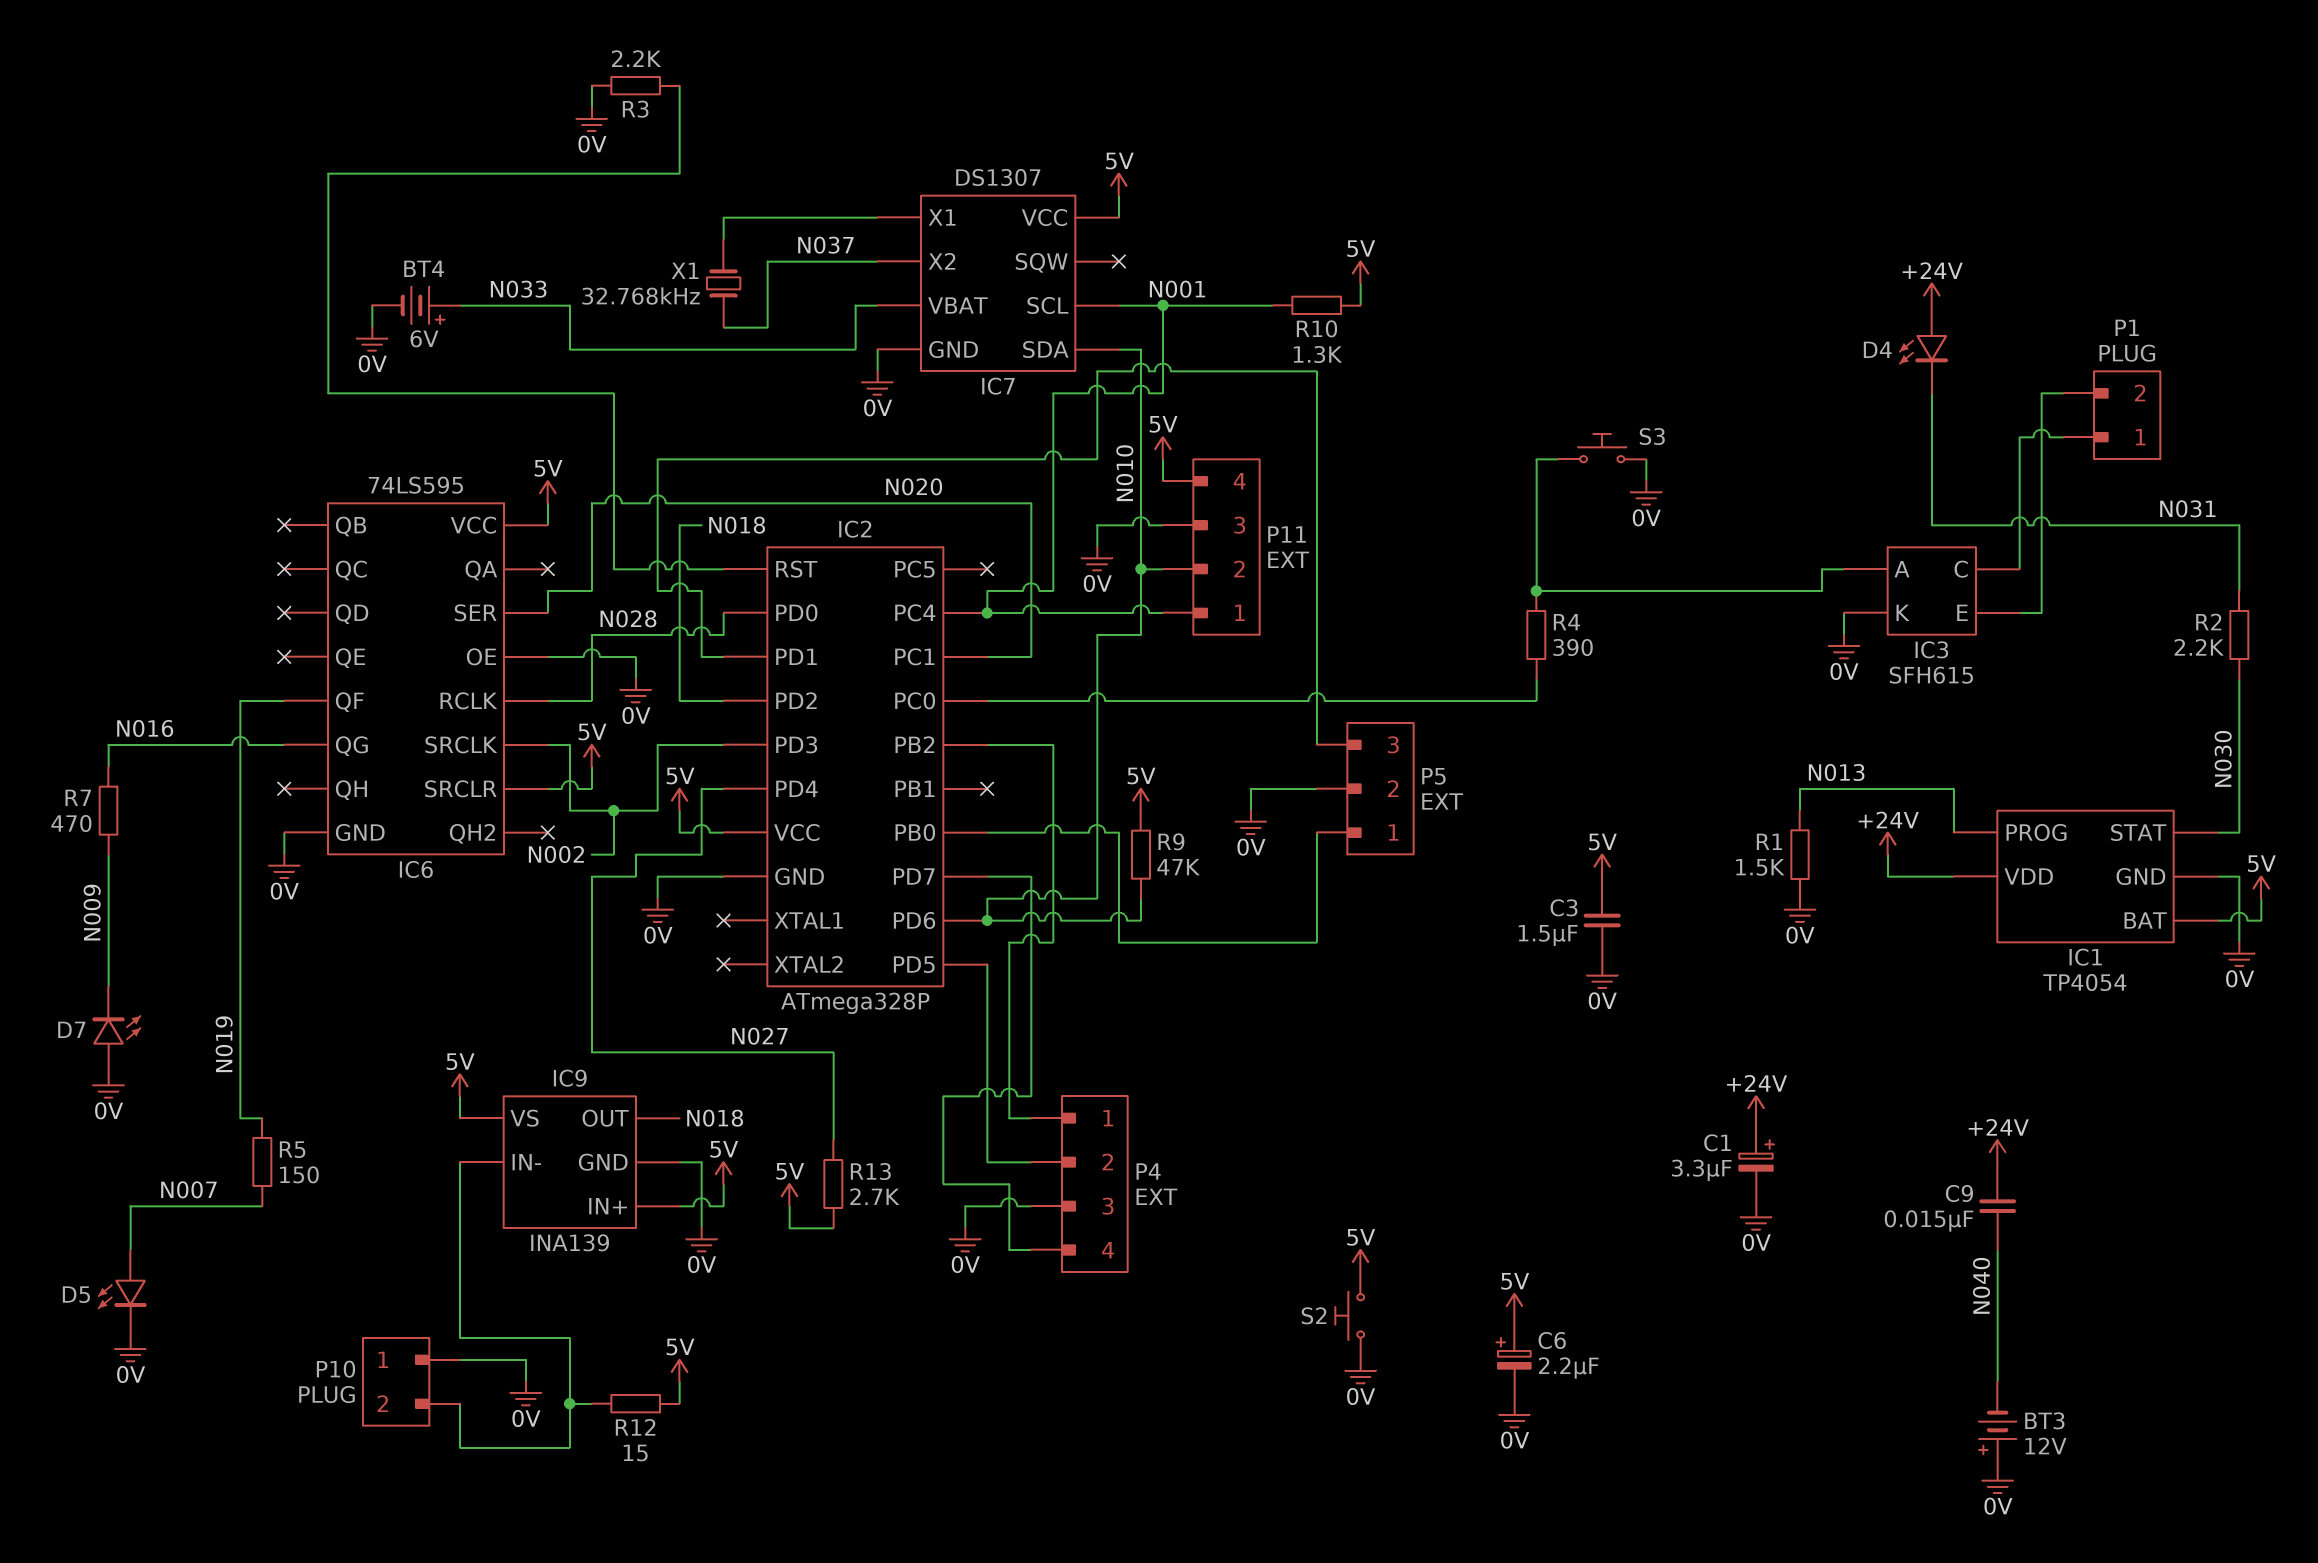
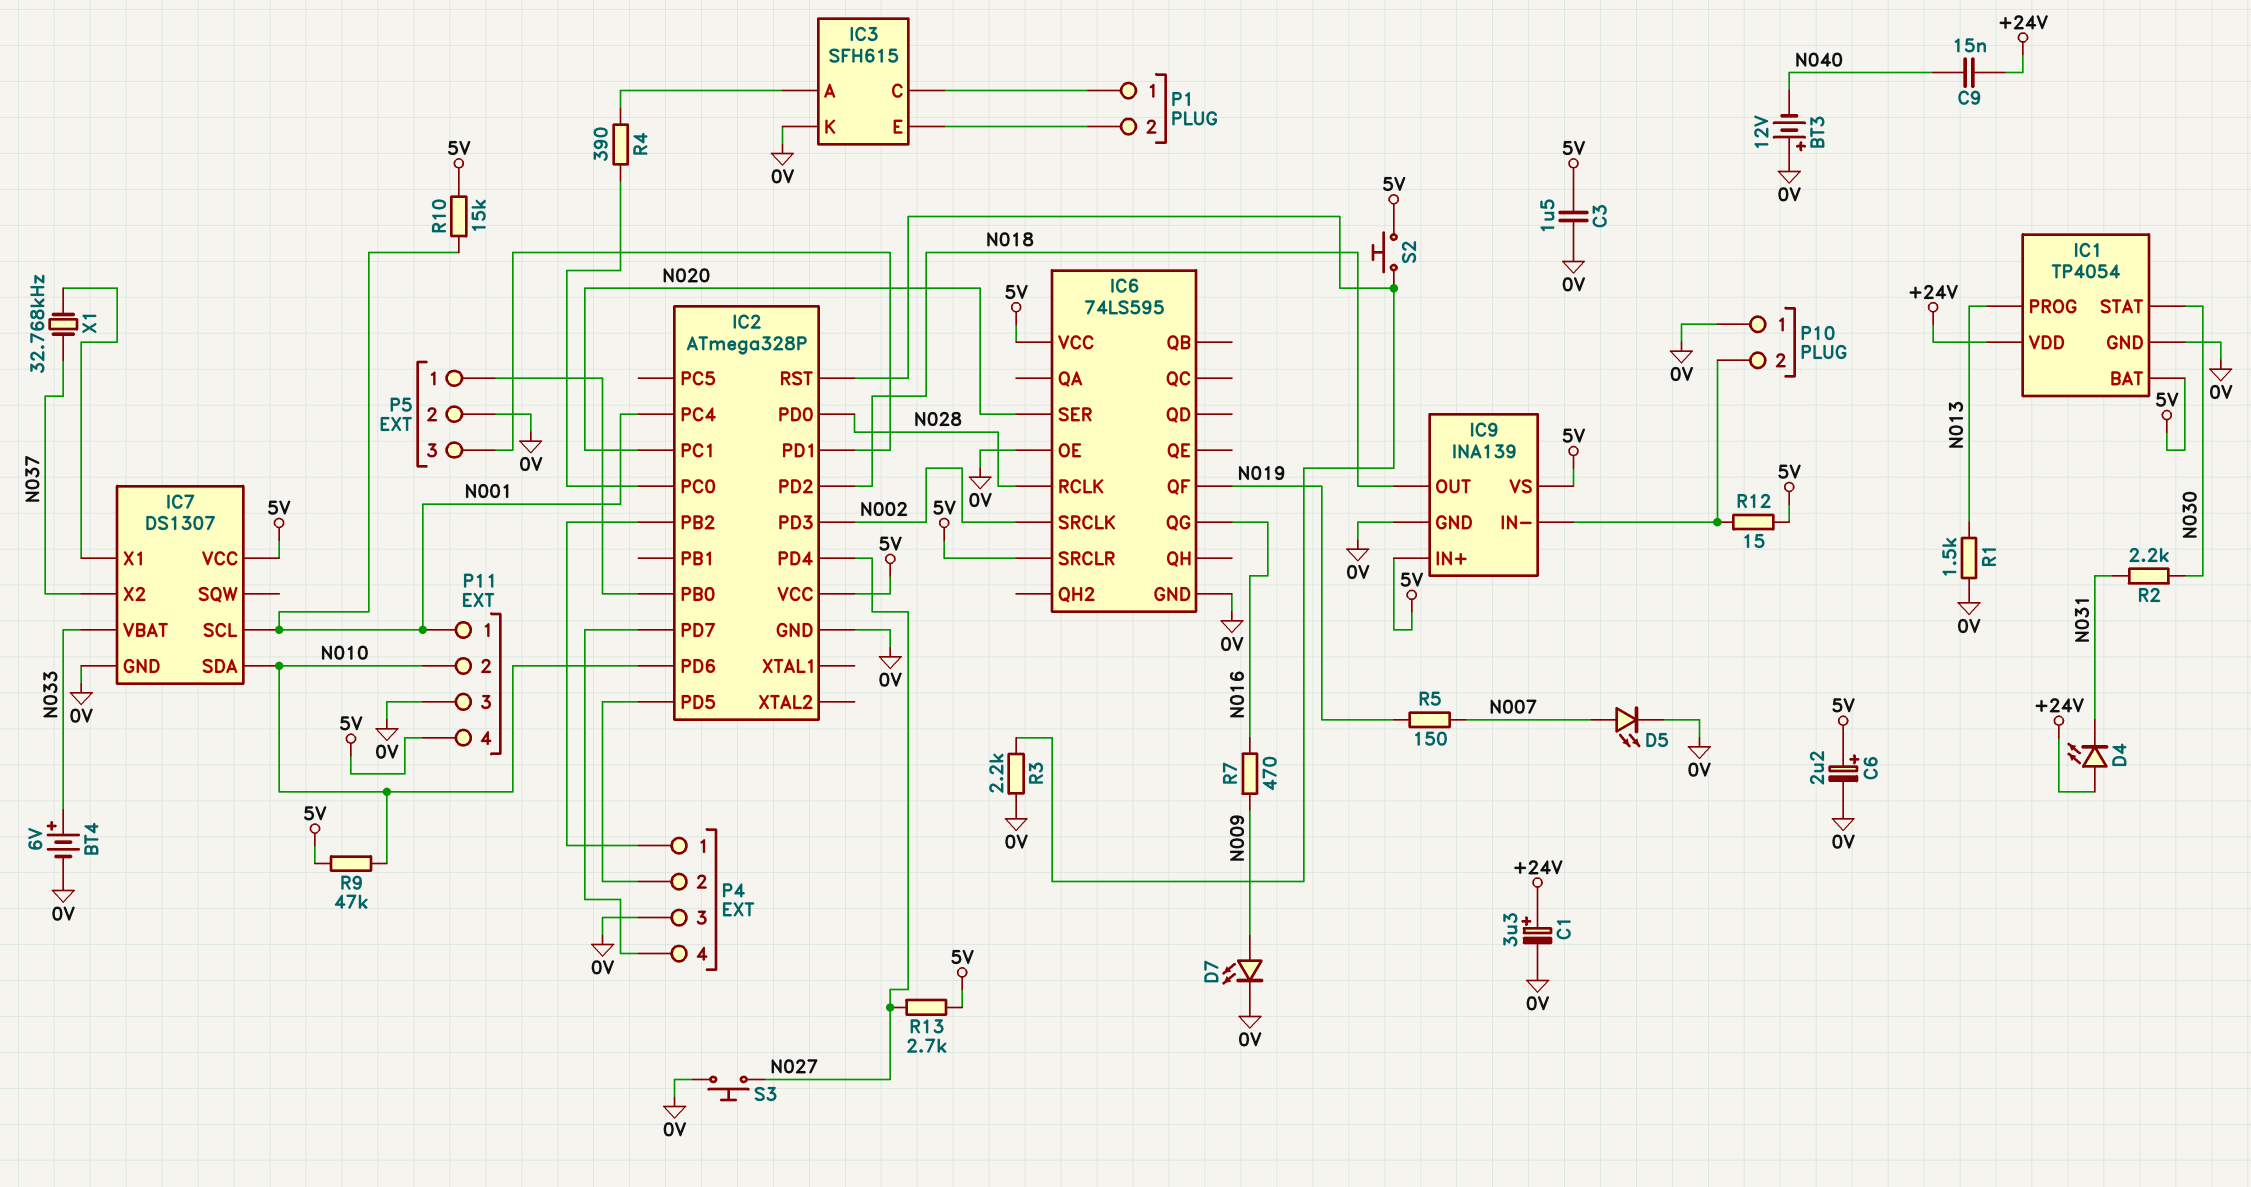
D7: LED (A 0V, K N009) -> LED (A N009, K 0V)
R10: 1.3k (5V, N001) -> 15k (5V, N001)
S2: button (0V, 5V) -> button (5V, IC2/RST)
S3: button (0V, IC3/A) -> button (0V, N027)

